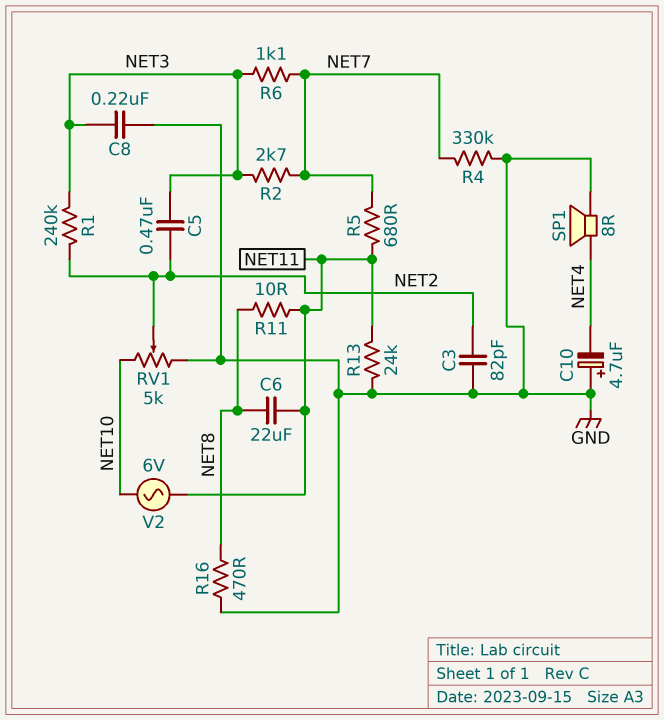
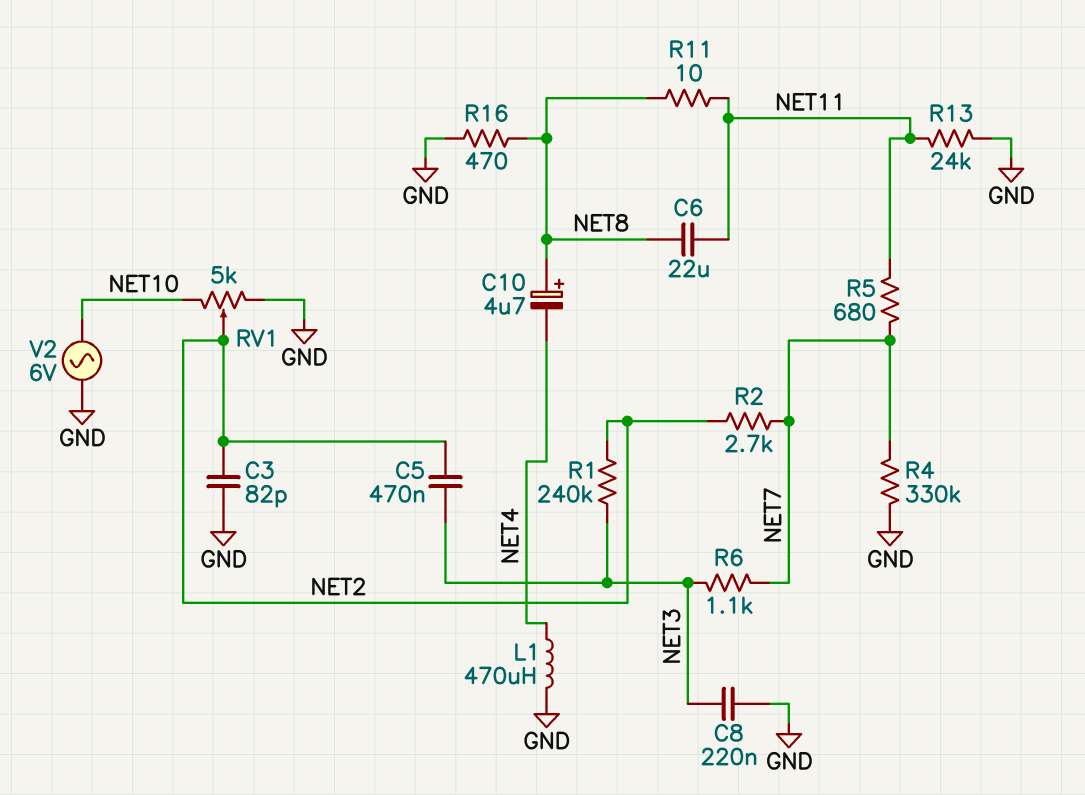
C10: 4.7uF (plus GND, minus NET4) -> 4.7uF (plus NET8, minus NET4)
L1: none -> 470uH (GND, NET4)
R2: 2.7k (NET3, NET7) -> 2.7k (NET2, NET7)
SP1: speaker 8R (GND, NET4) -> none
V2: AC 6V (NET10, NET11) -> AC 6V (GND, NET10)

